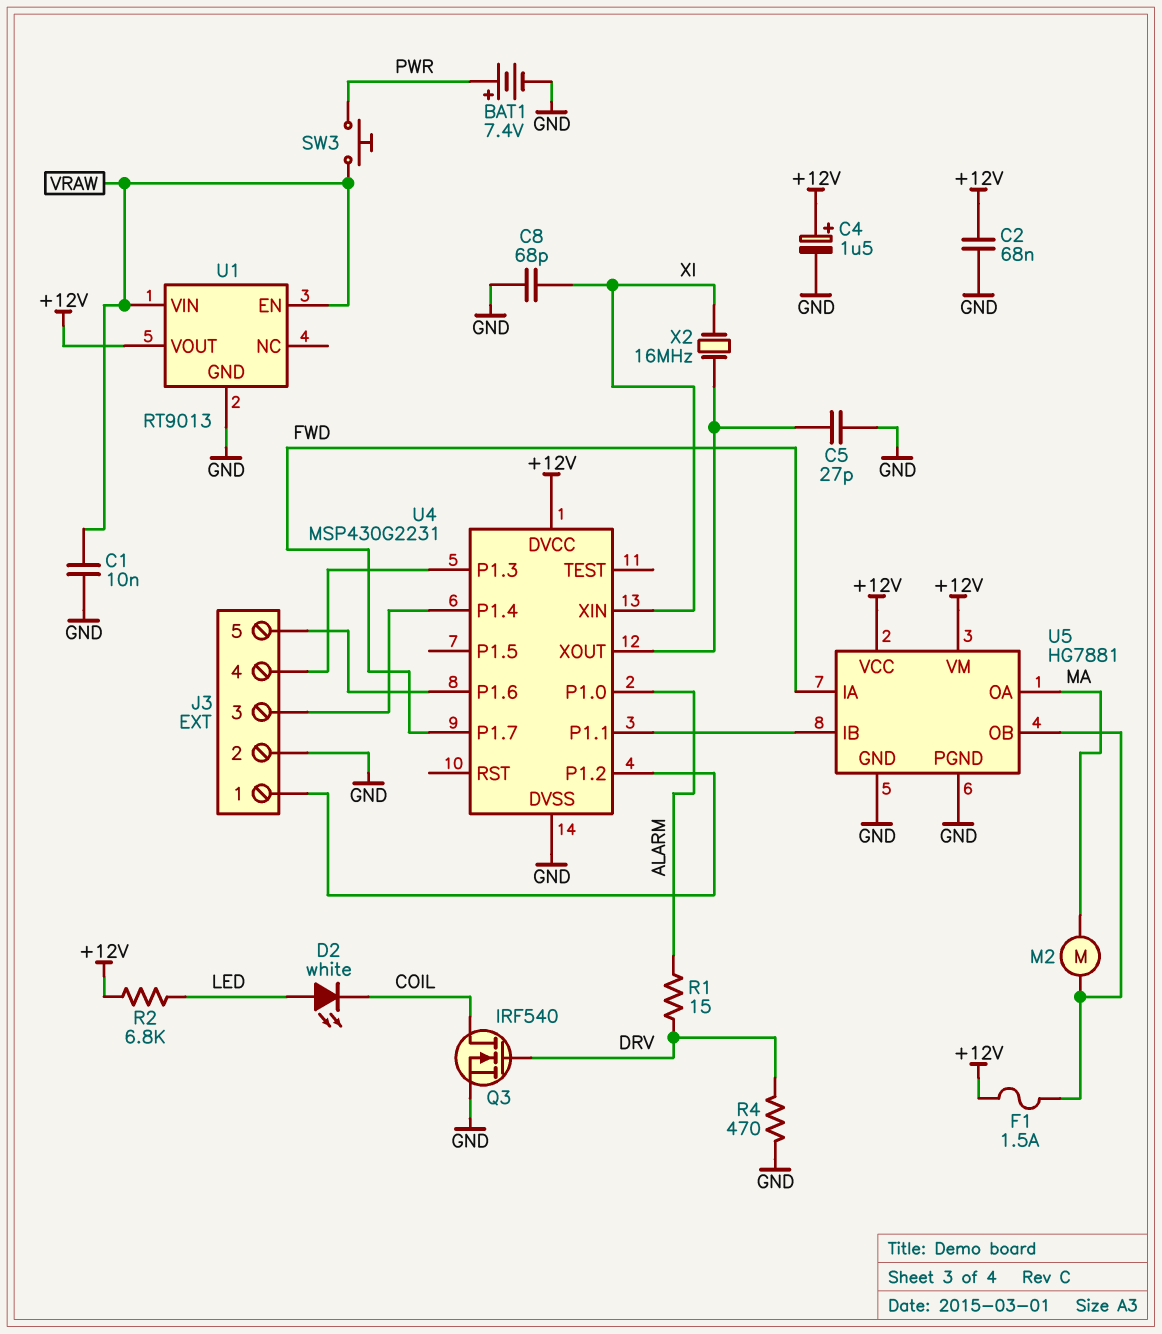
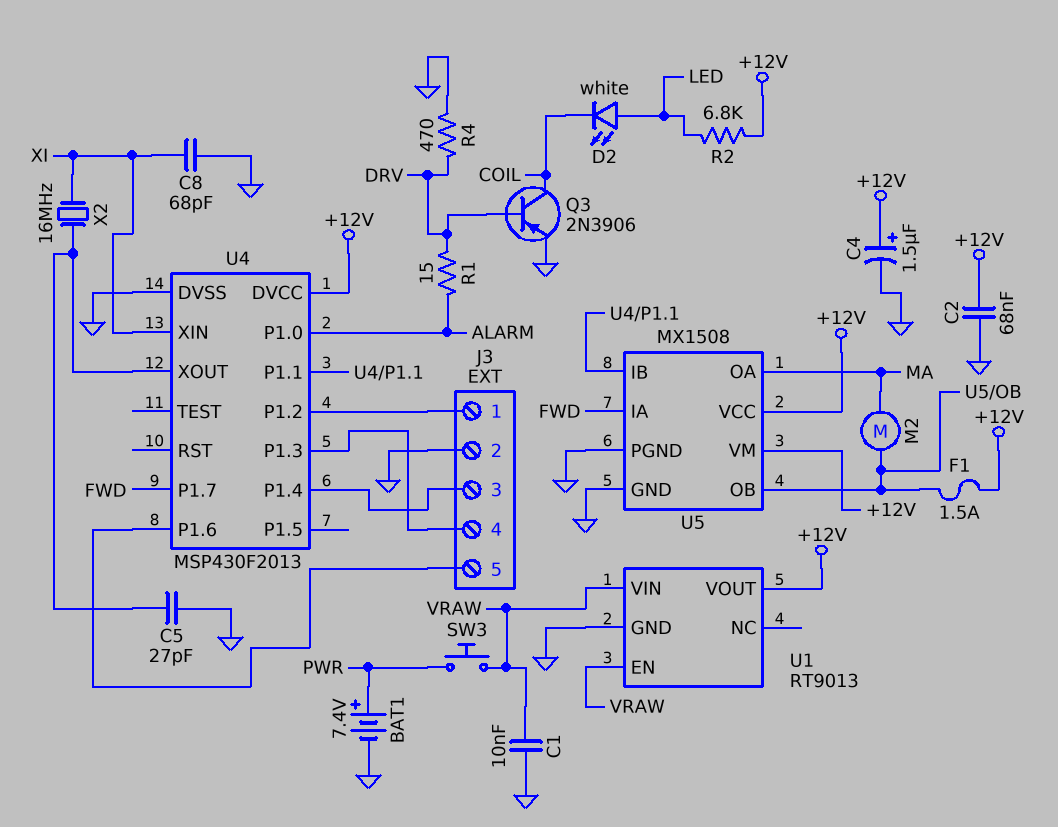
Q3: NMOS IRF540 (G DRV, D COIL, S GND) -> PNP 2N3906 (B DRV, C COIL, E GND)
U4: MSP430G2231 -> MSP430F2013
U5: HG7881 -> MX1508

